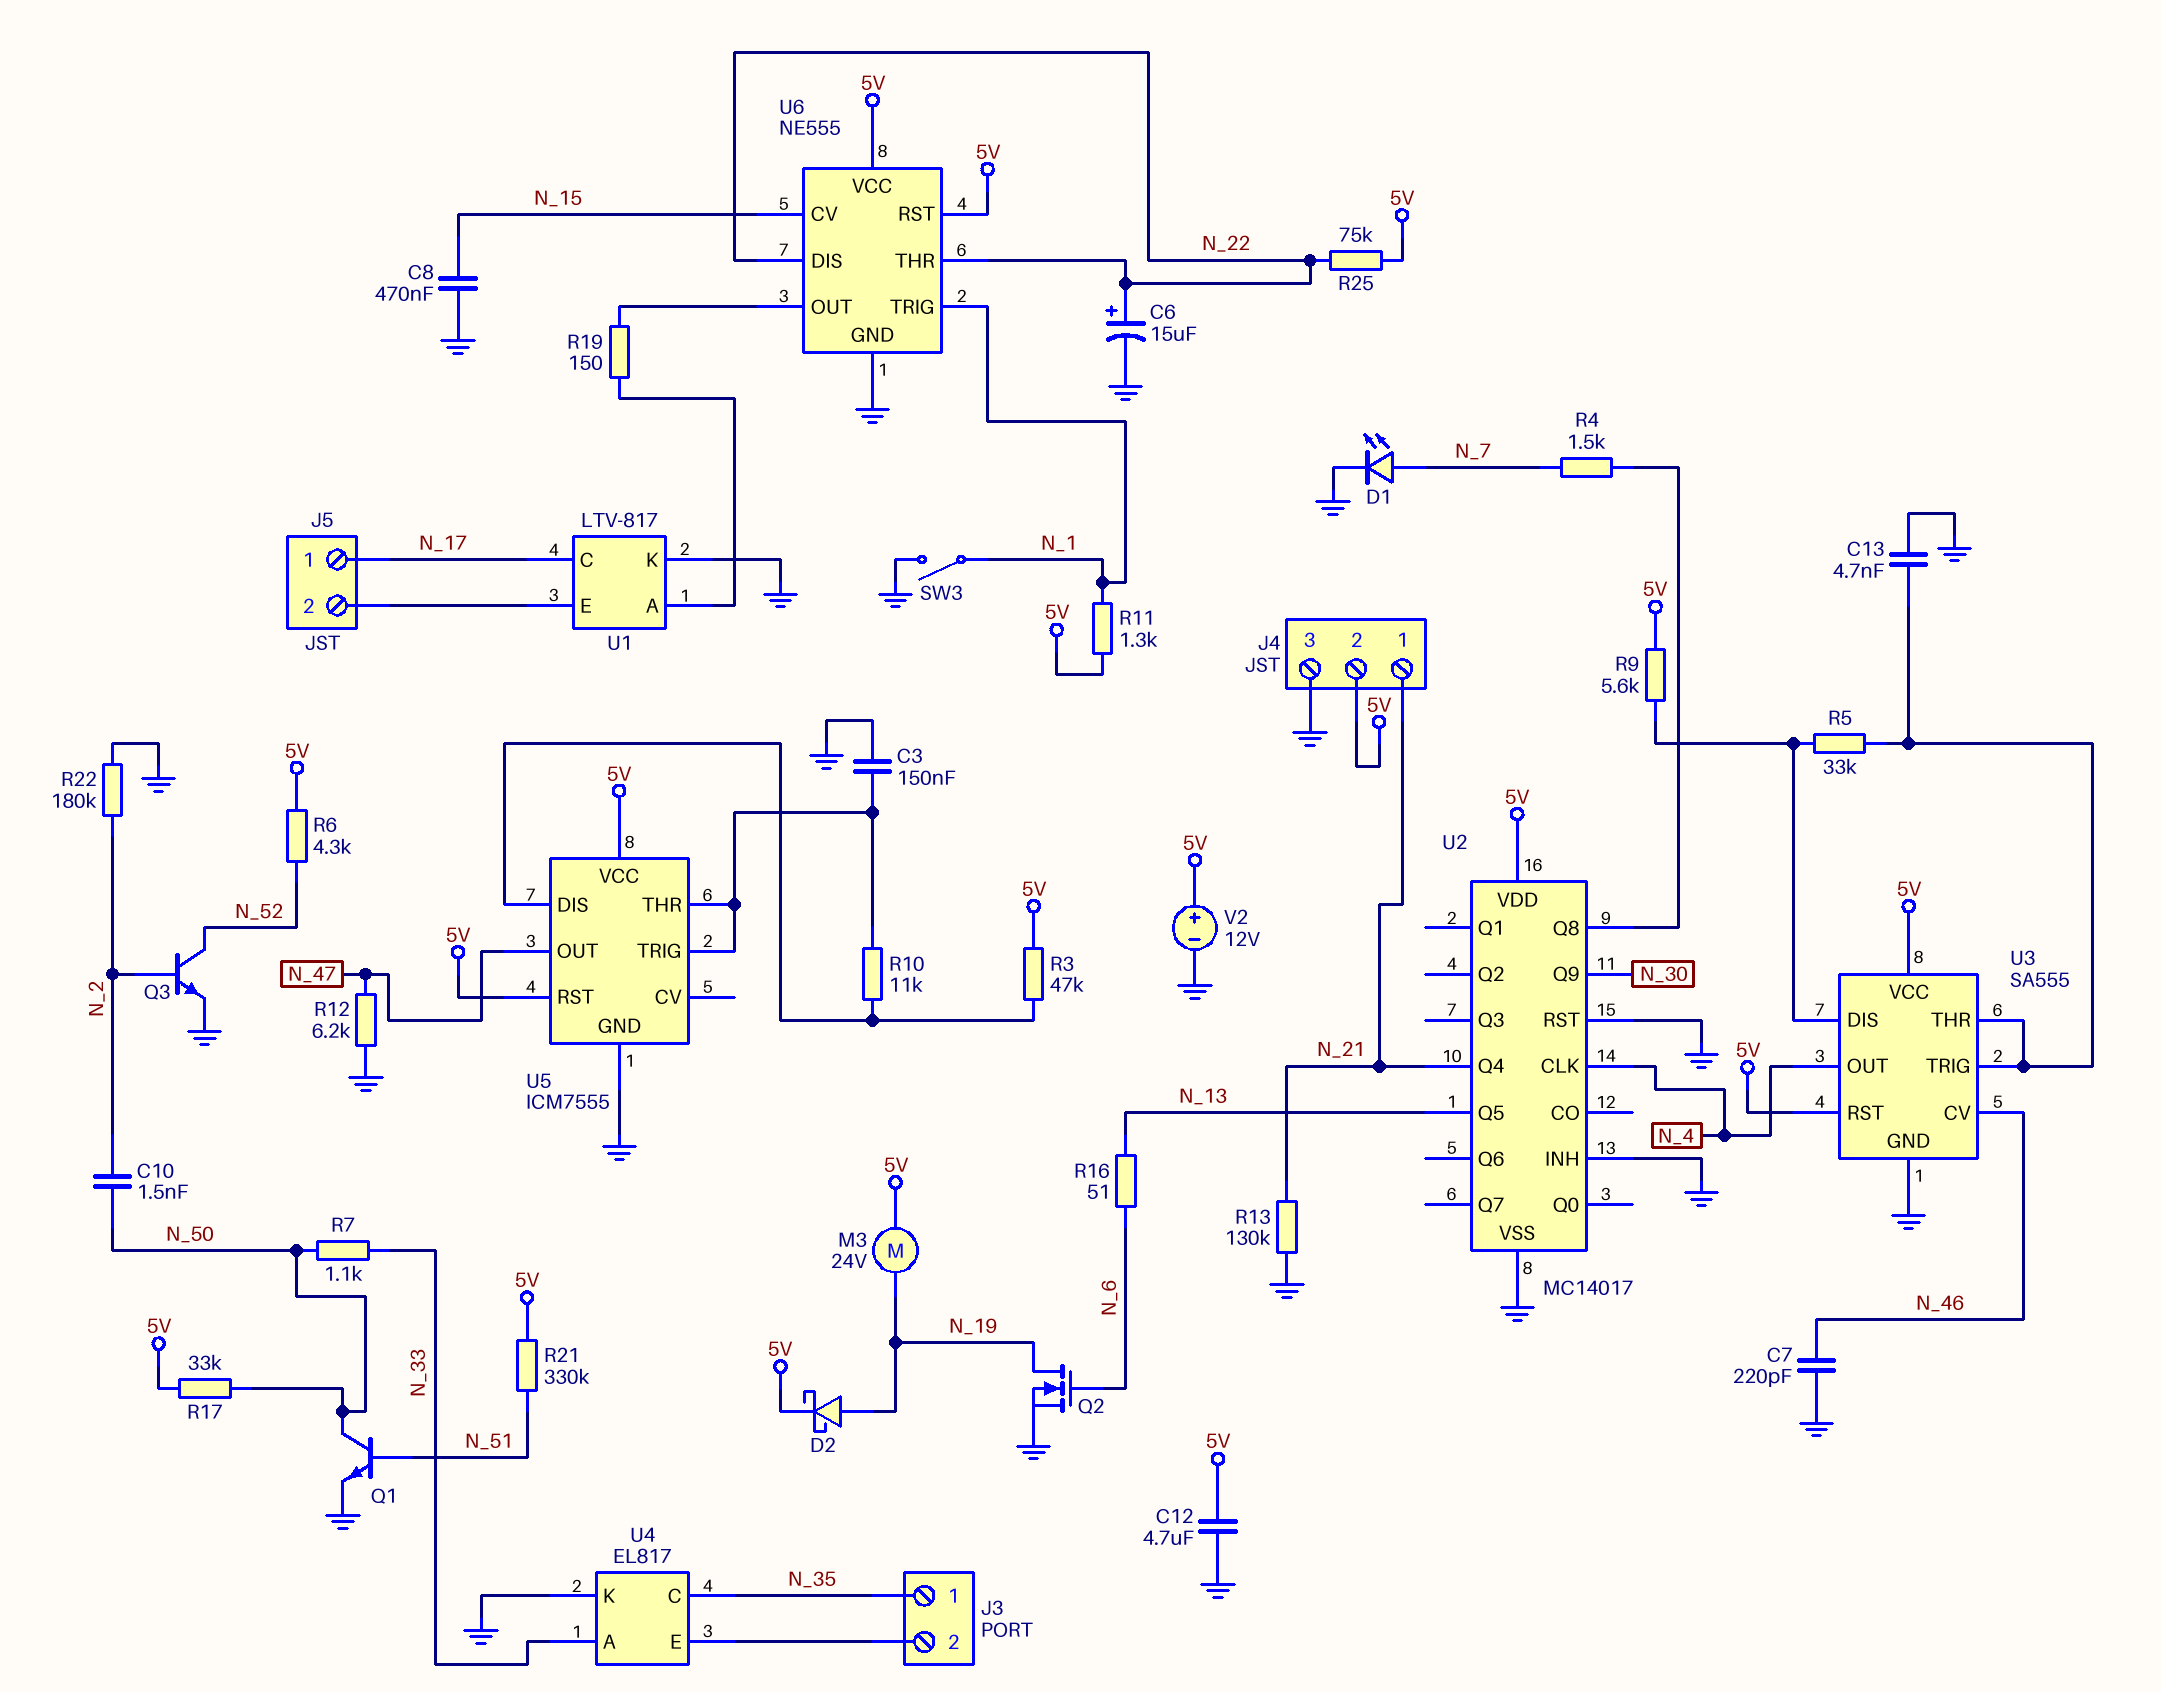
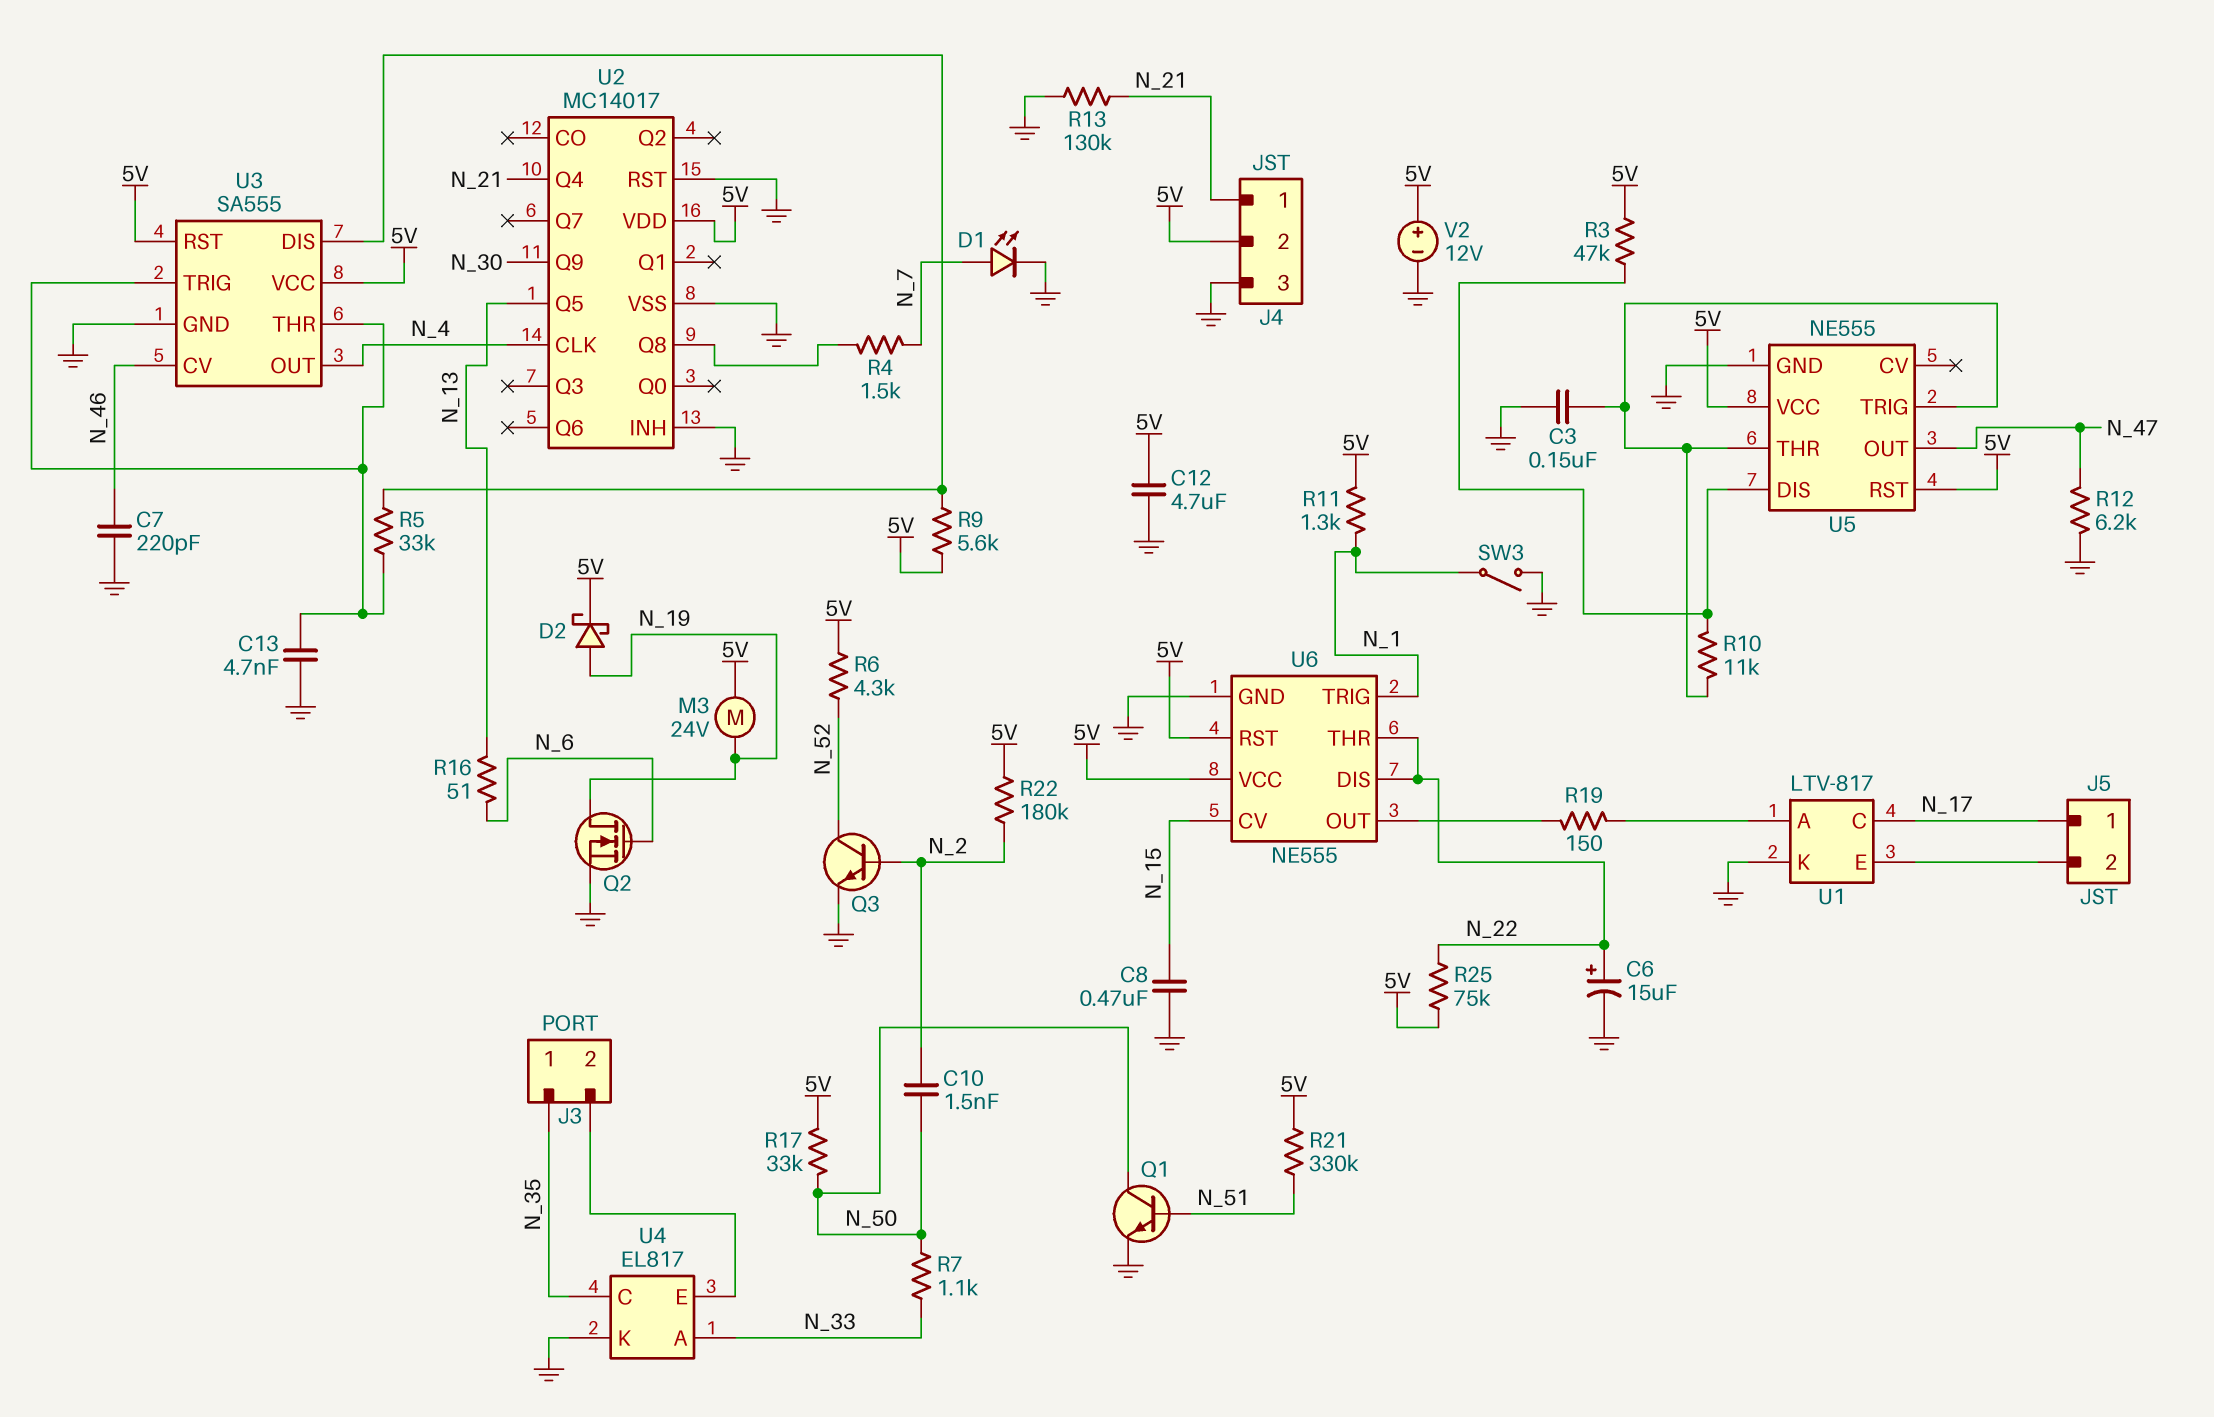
R22: 180k (GND, N_2) -> 180k (5V, N_2)
U5: ICM7555 -> NE555

